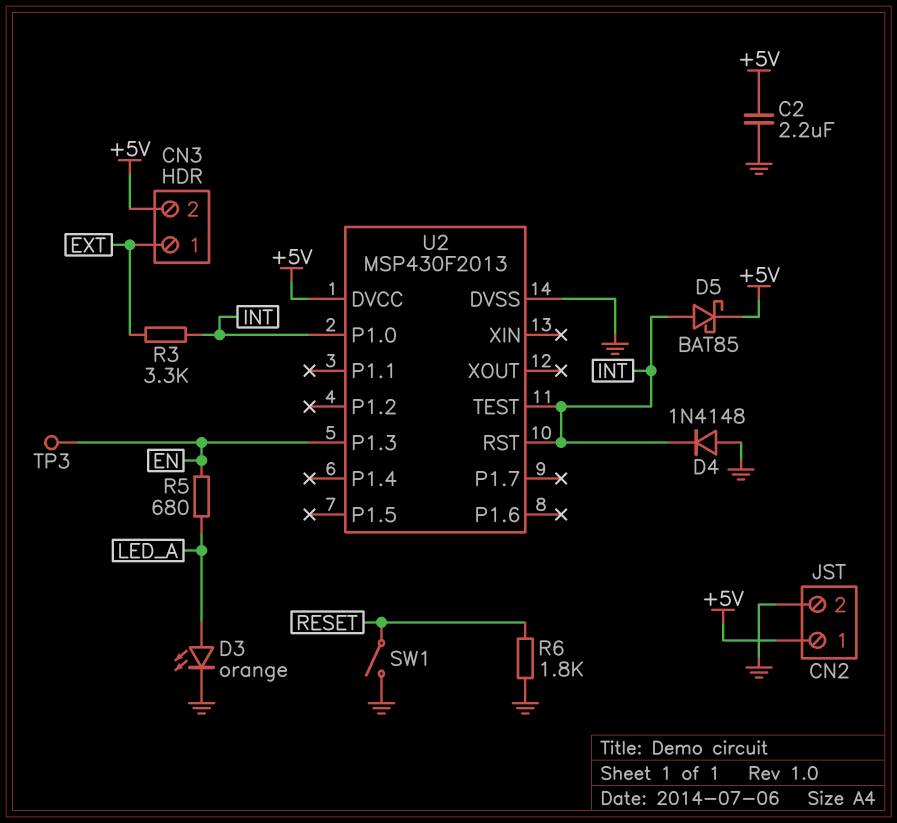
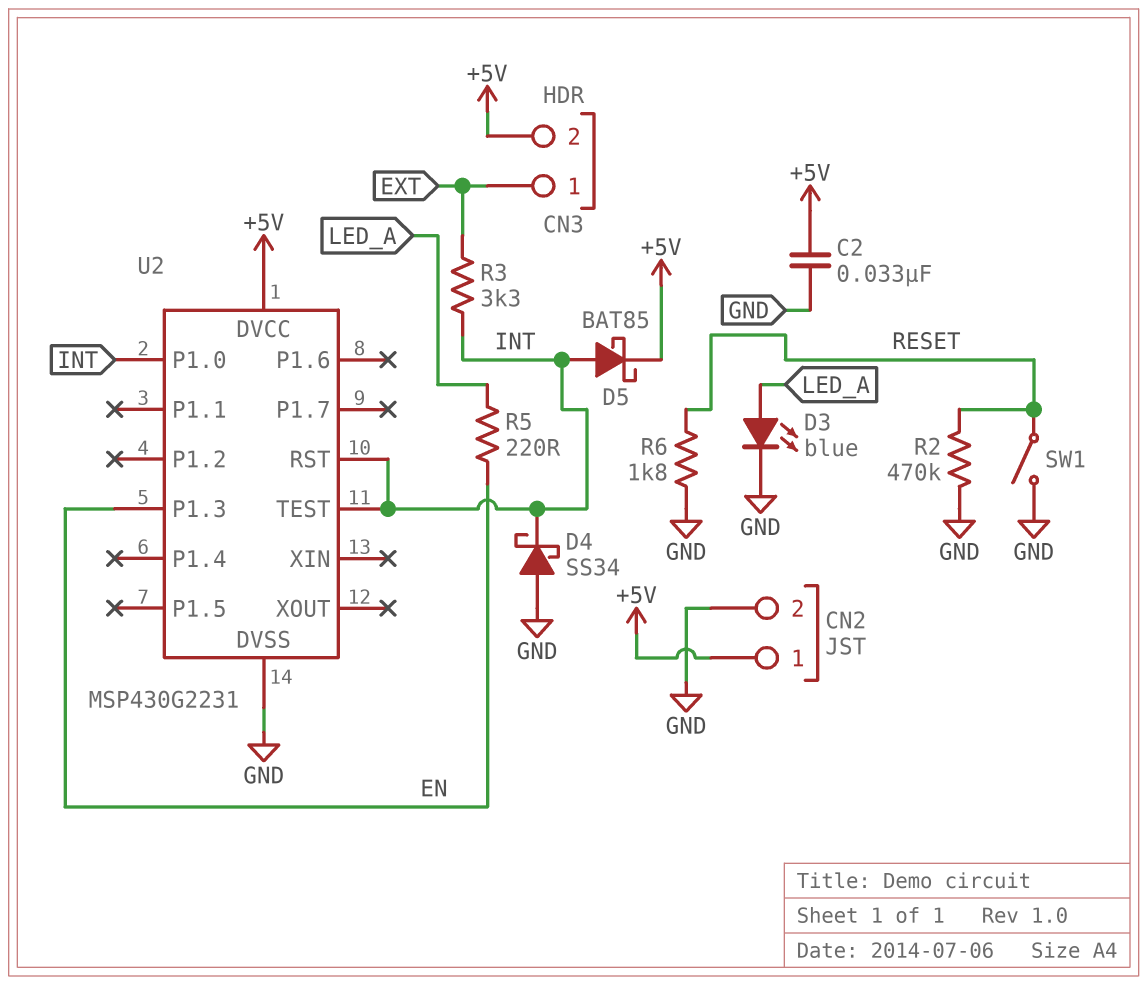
C2: 2.2uF (+5V, GND) -> 33nF (+5V, GND)
D3: LED orange (A LED_A, K GND) -> LED blue (A LED_A, K GND)
D4: diode 1N4148 (A GND, K INT) -> schottky SS34 (A GND, K INT)
R2: none -> 470k (GND, RESET)
R5: 680 (EN, LED_A) -> 220 (EN, LED_A)
TP3: test point (EN) -> none
U2: MSP430F2013 -> MSP430G2231

